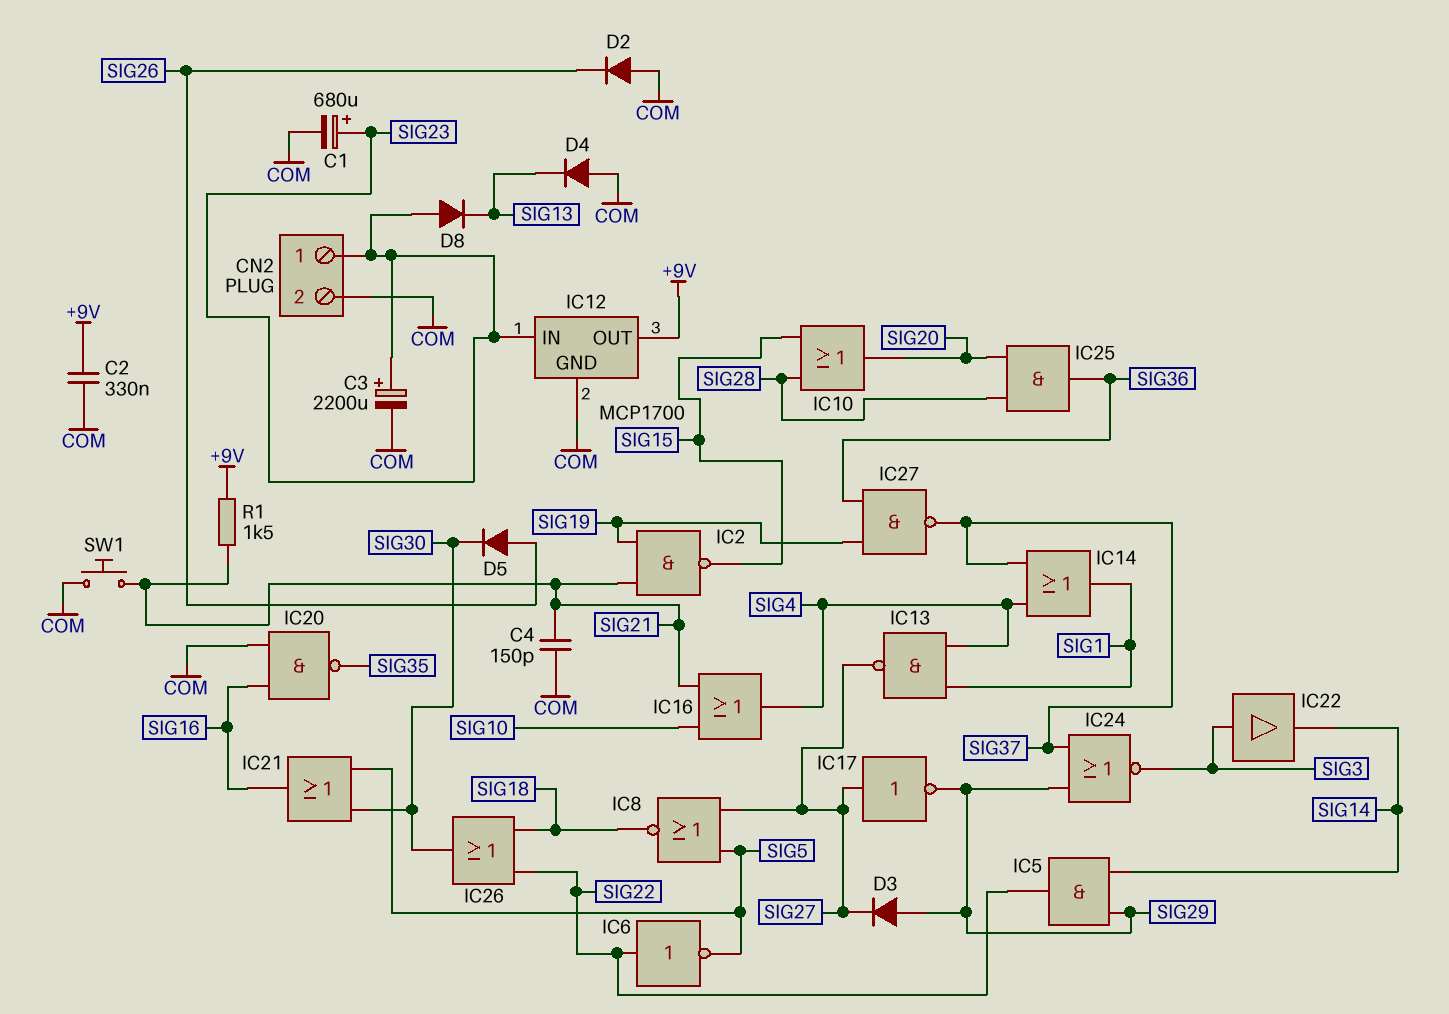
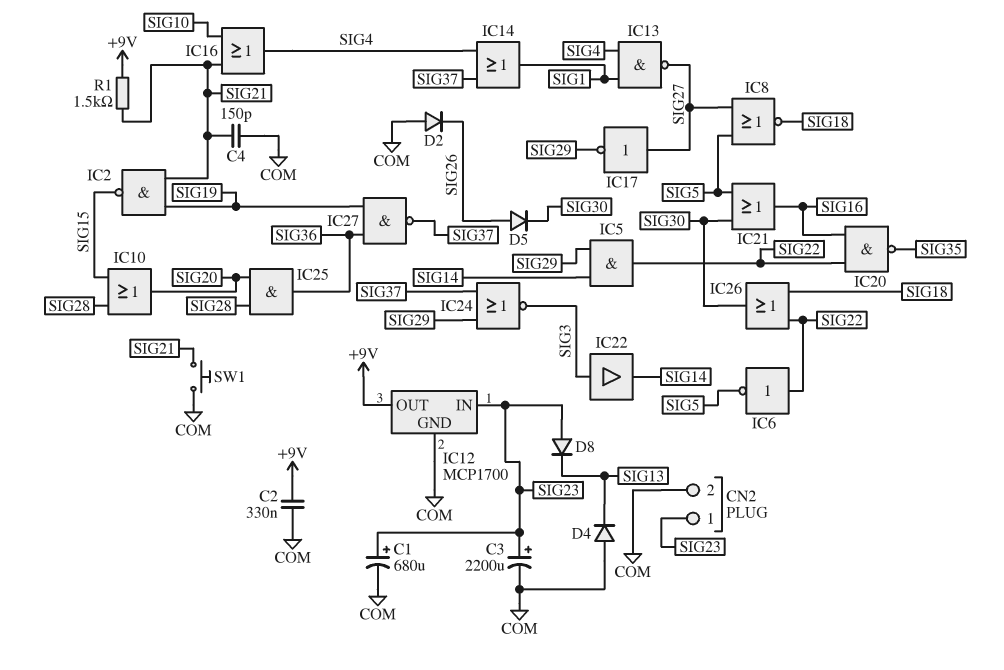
D3: diode (A SIG29, K SIG27) -> none
IC20: NAND (in COM, in SIG16, out SIG35) -> NAND (in SIG16, in SIG22, out SIG35)

